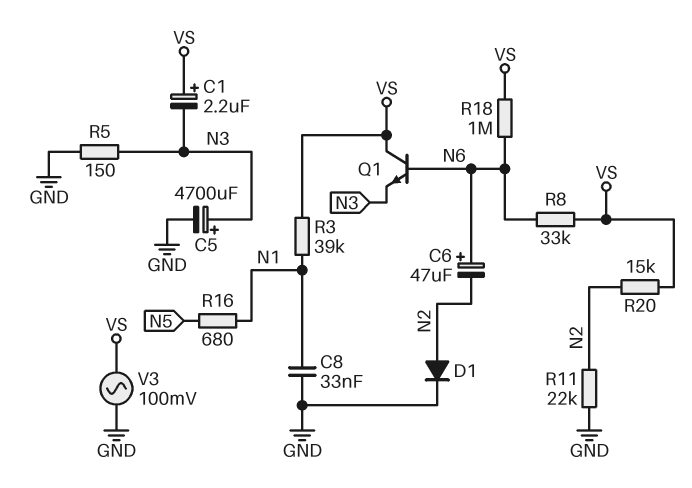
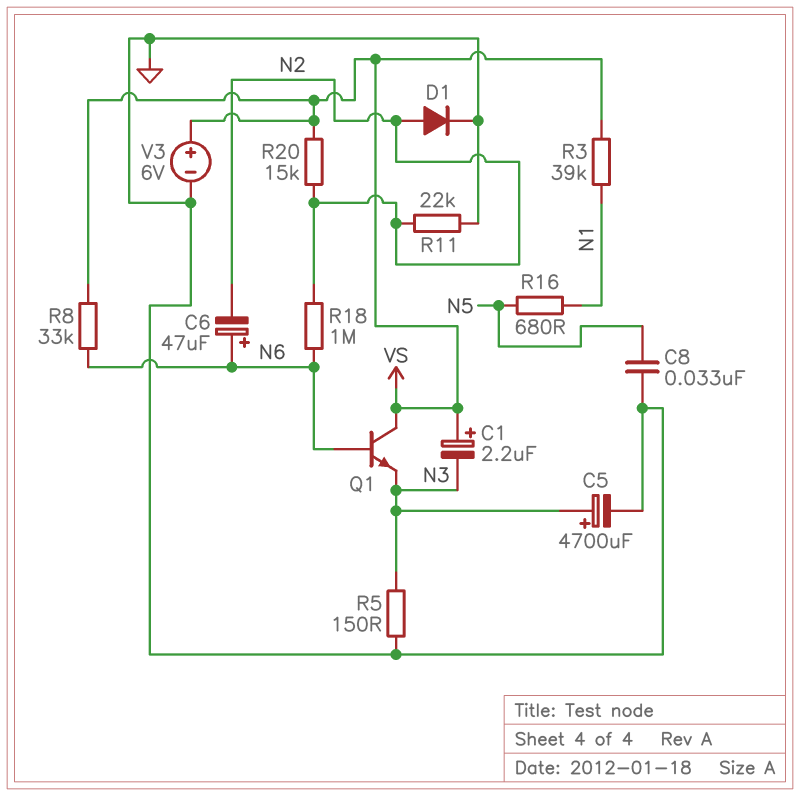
C8: 33nF (GND, N1) -> 33nF (GND, N5)
R18: 1M (N6, VS) -> 1M (N2, N6)
V3: AC 100mV (GND, VS) -> 6V (plus VS, minus GND)

